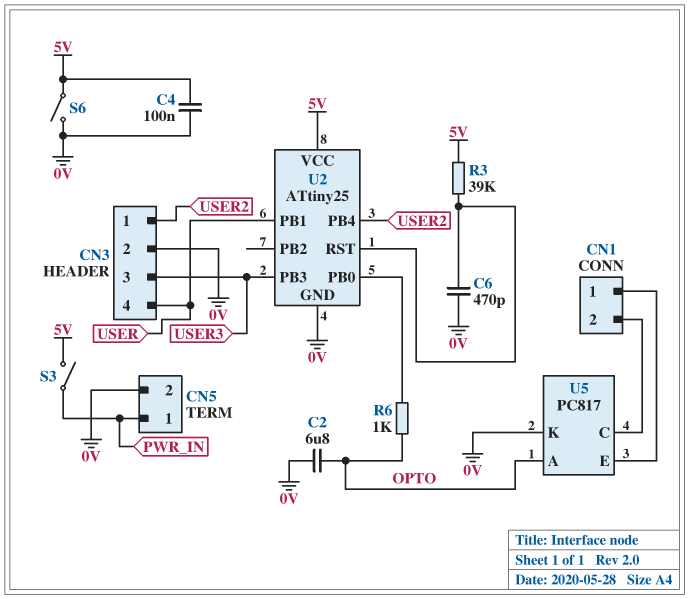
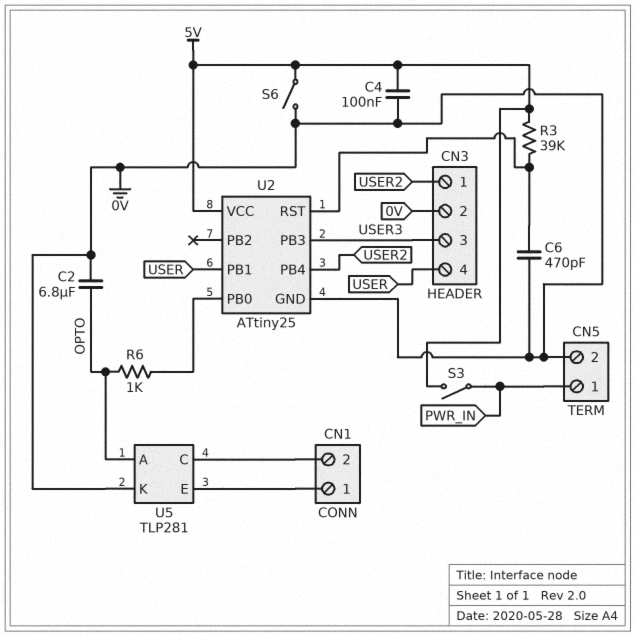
U5: PC817 -> TLP281

